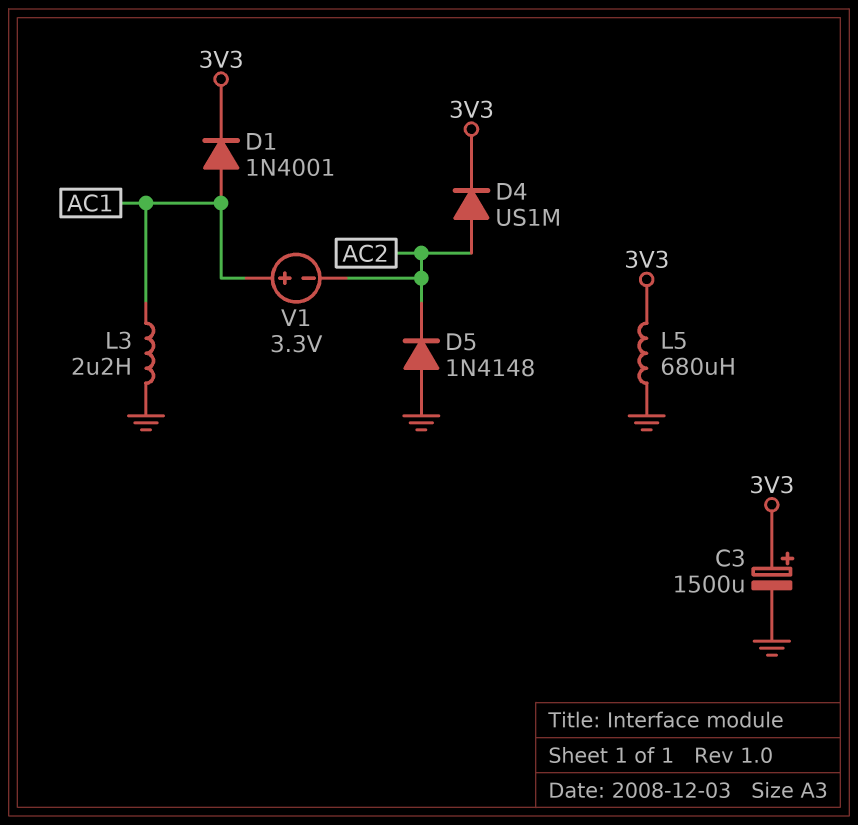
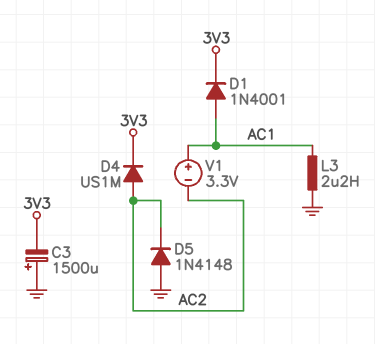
C3: 1500uF (plus 3V3, minus GND) -> 1500uF (plus GND, minus 3V3)
L5: 680uH (3V3, GND) -> none

